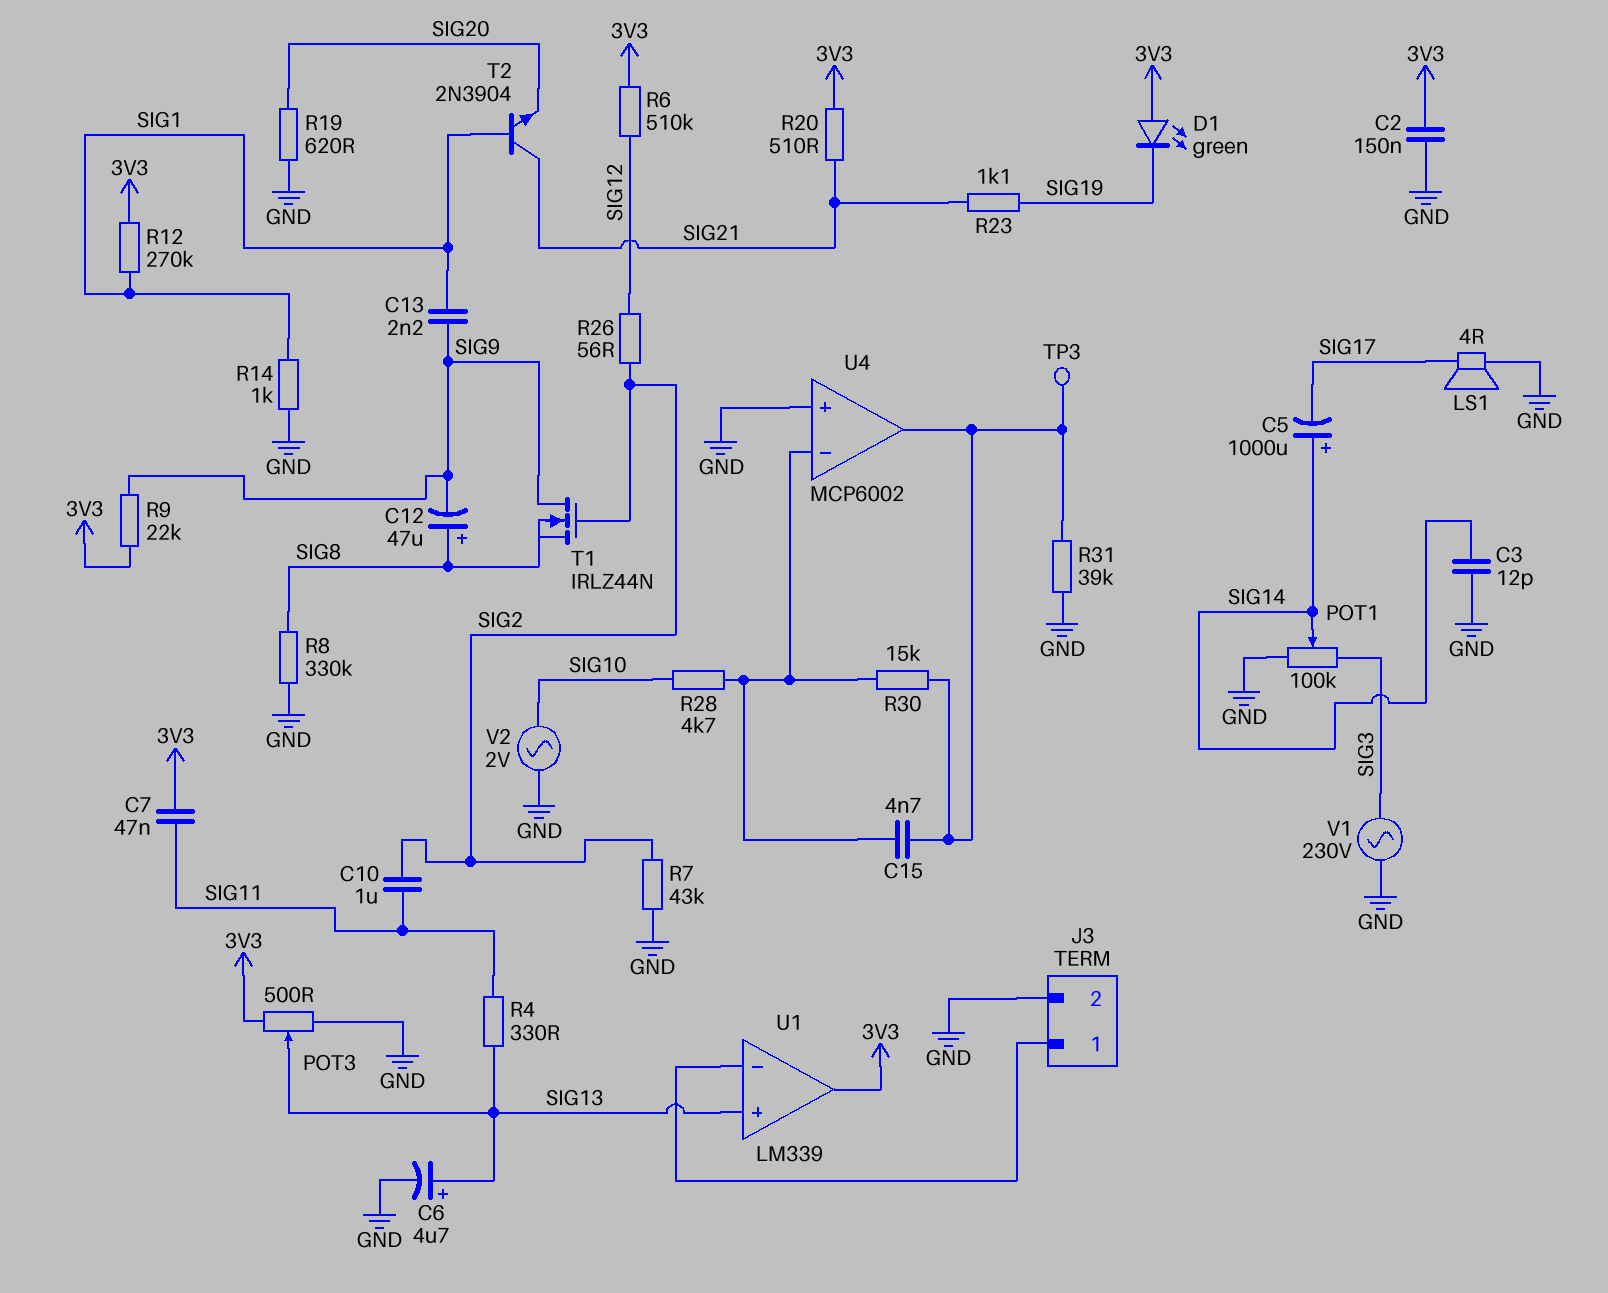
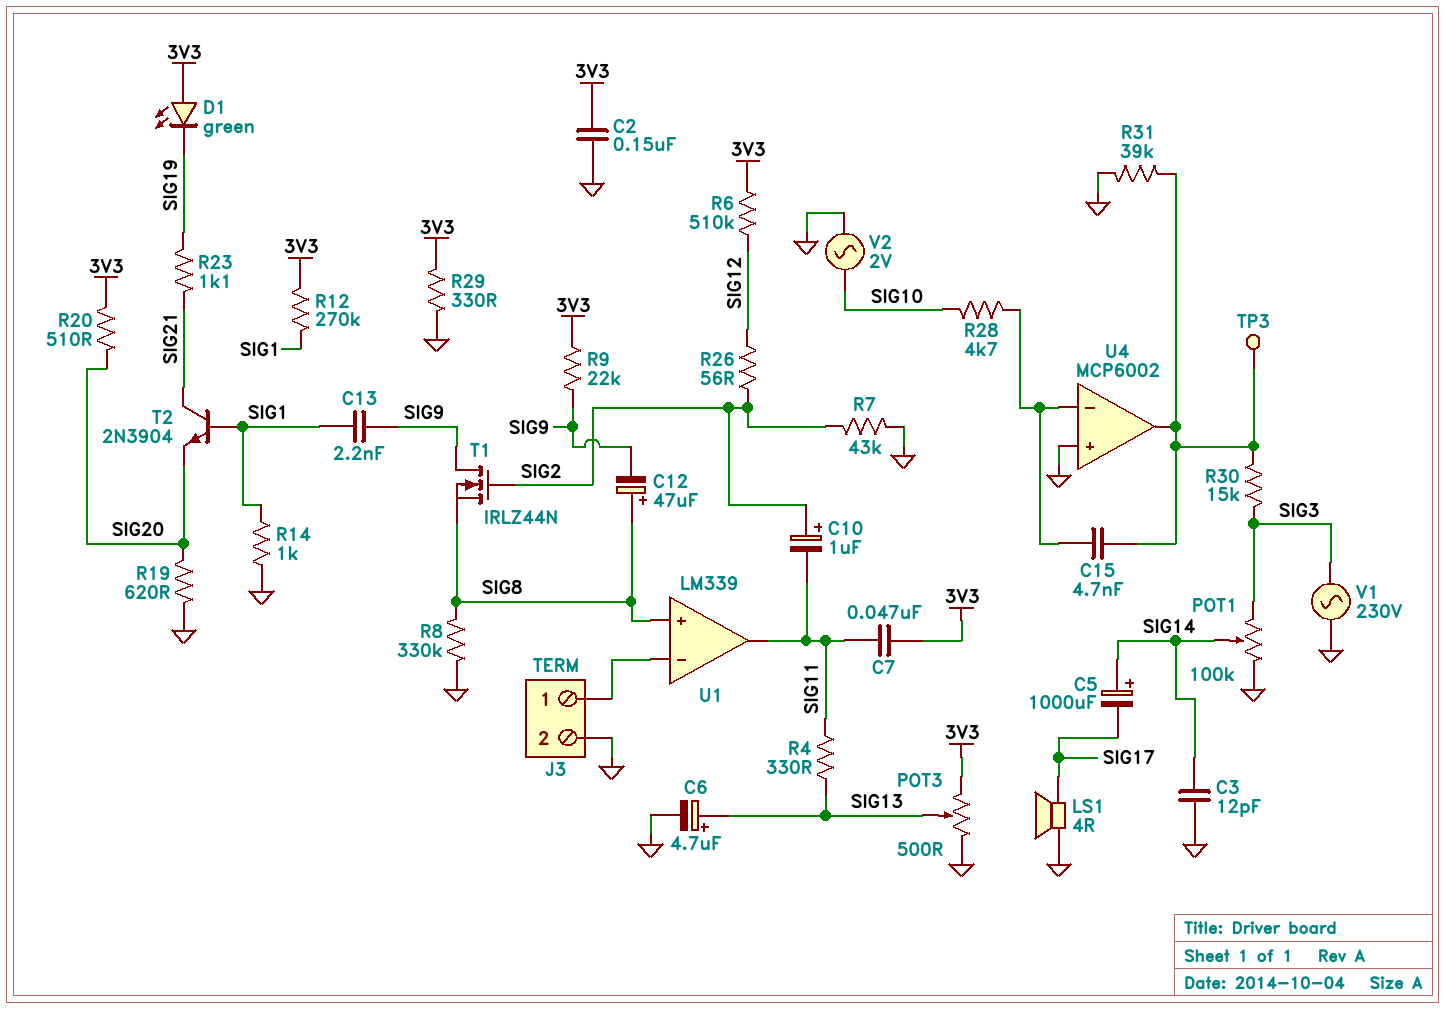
C10: 1uF (SIG2, SIG11) -> 1uF (plus SIG2, minus SIG11)
R20: 510 (3V3, SIG21) -> 510 (3V3, SIG20)
R29: none -> 330 (3V3, GND)
R30: 15k (U4/in-, U4/out) -> 15k (SIG3, U4/out)
U1 pin in+: SIG13 -> SIG8
U1 pin out: 3V3 -> SIG11

